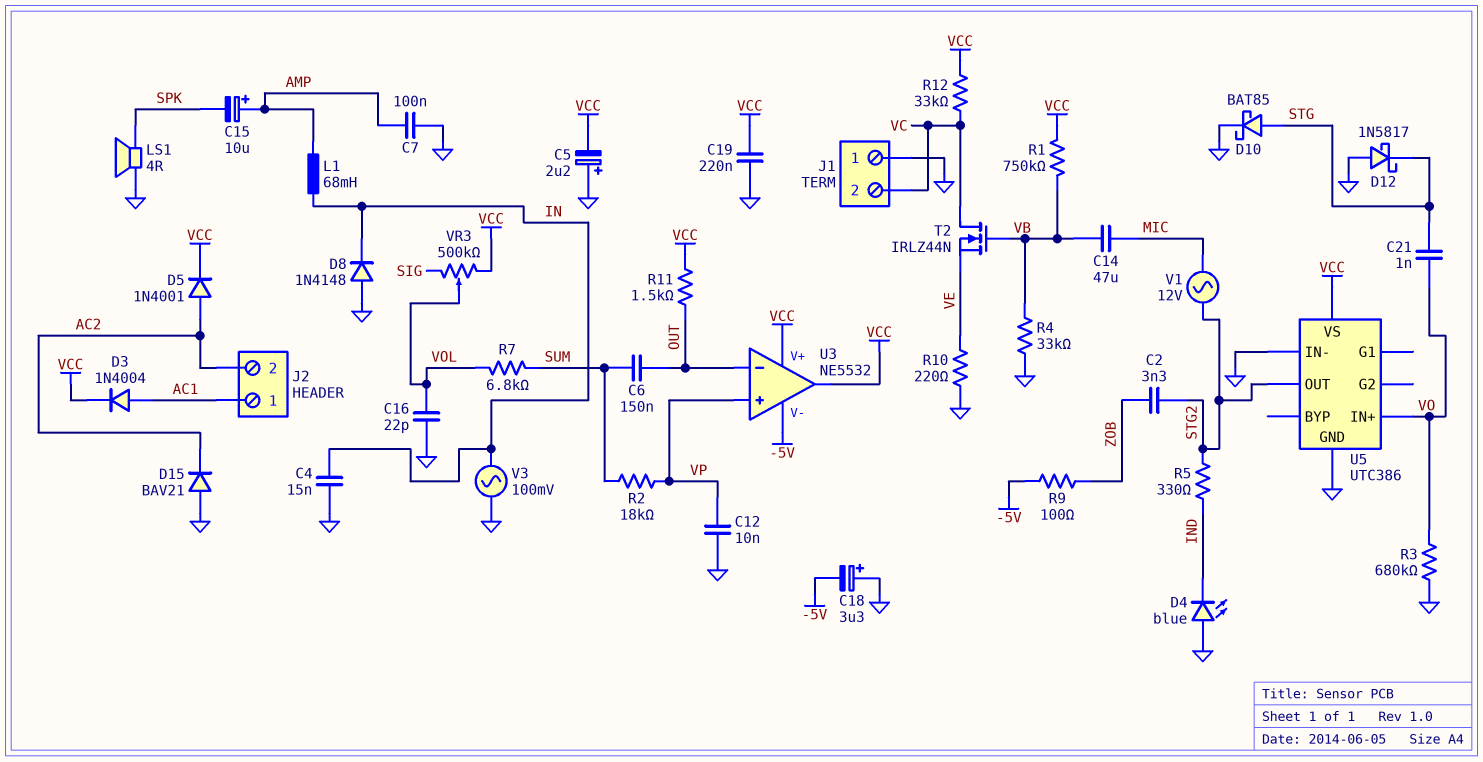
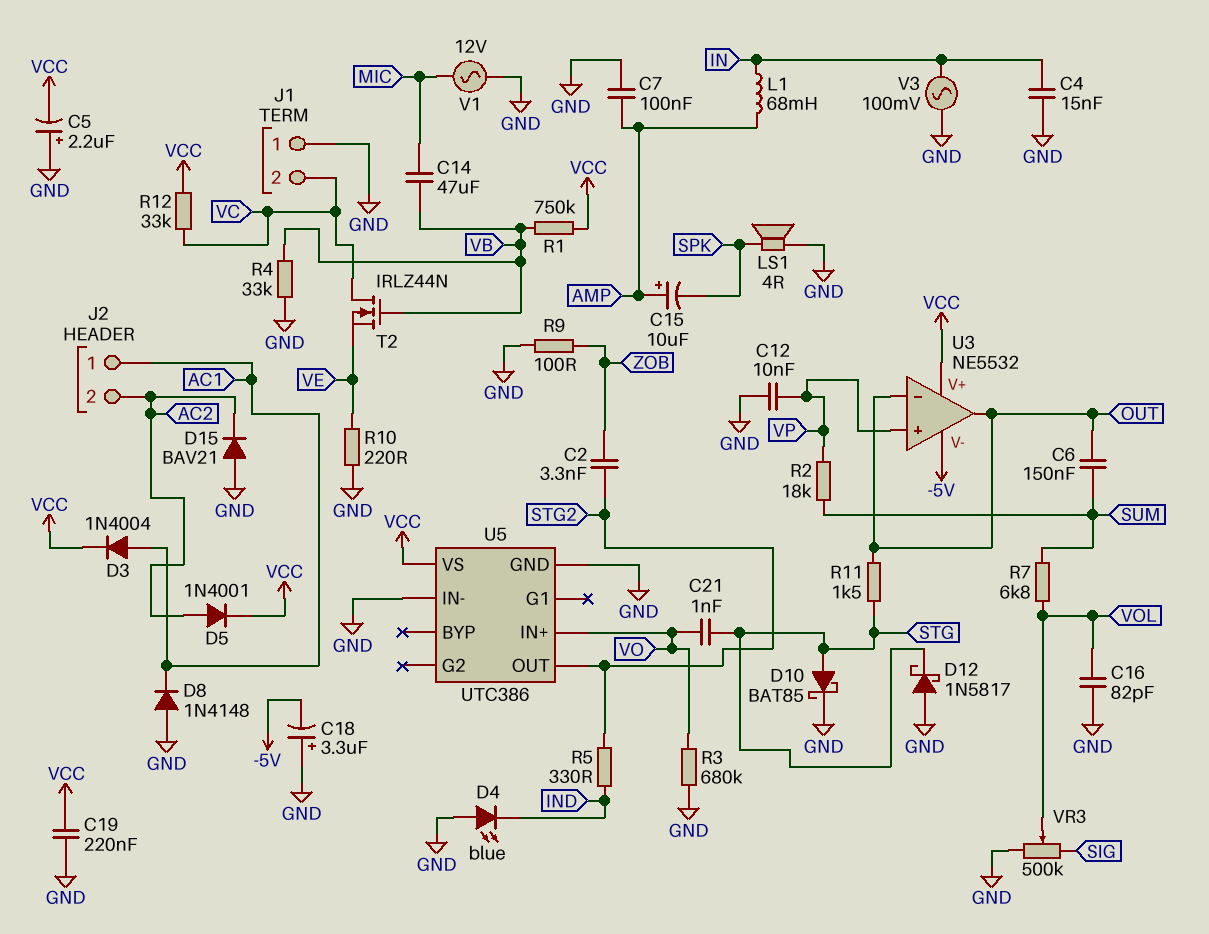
C16: 22pF (GND, VOL) -> 82pF (GND, VOL)
D8: diode 1N4148 (A GND, K IN) -> diode 1N4148 (A GND, K AC1)
R9: 100 (-5V, ZOB) -> 100 (GND, ZOB)
R11: 1.5k (OUT, VCC) -> 1.5k (OUT, STG)
U3 pin out: VCC -> OUT
V1: AC 12V (MIC, STG2) -> AC 12V (GND, MIC)
VR3: 500k (SIG, VCC, wiper VOL) -> 500k (GND, SIG, wiper VOL)

